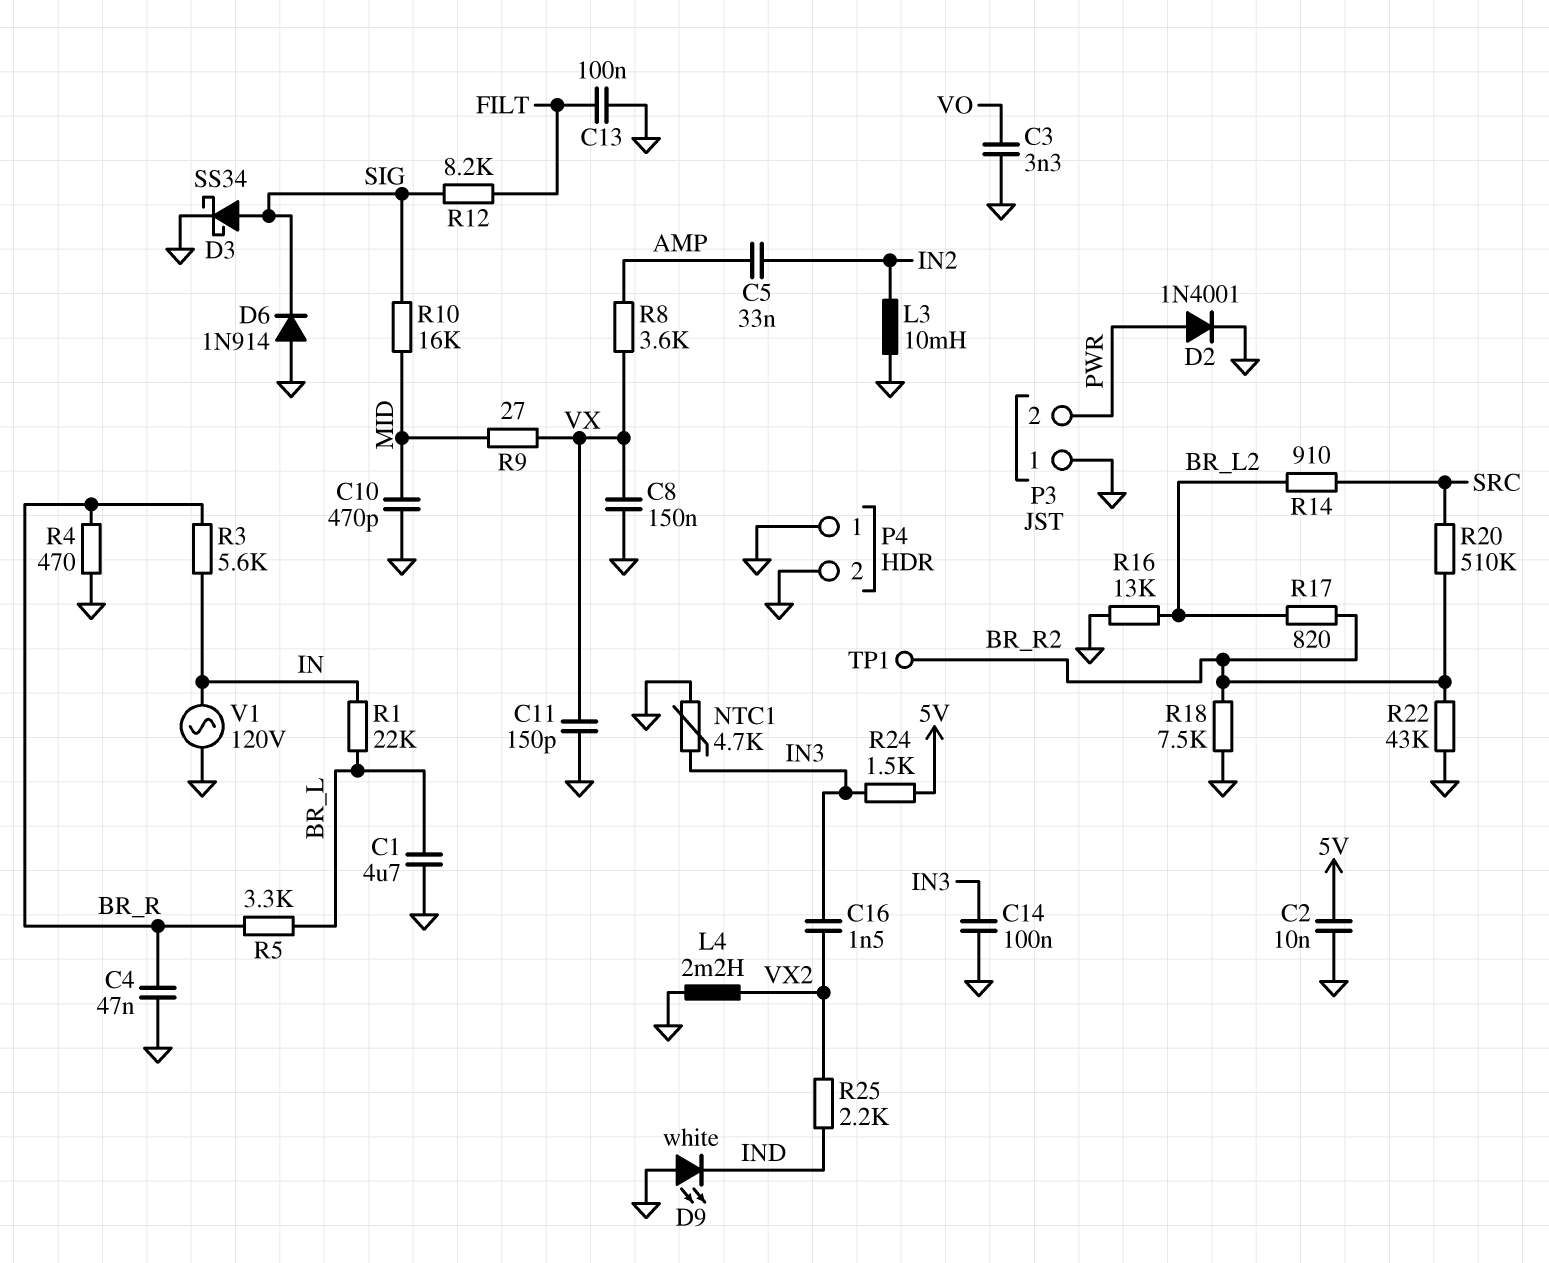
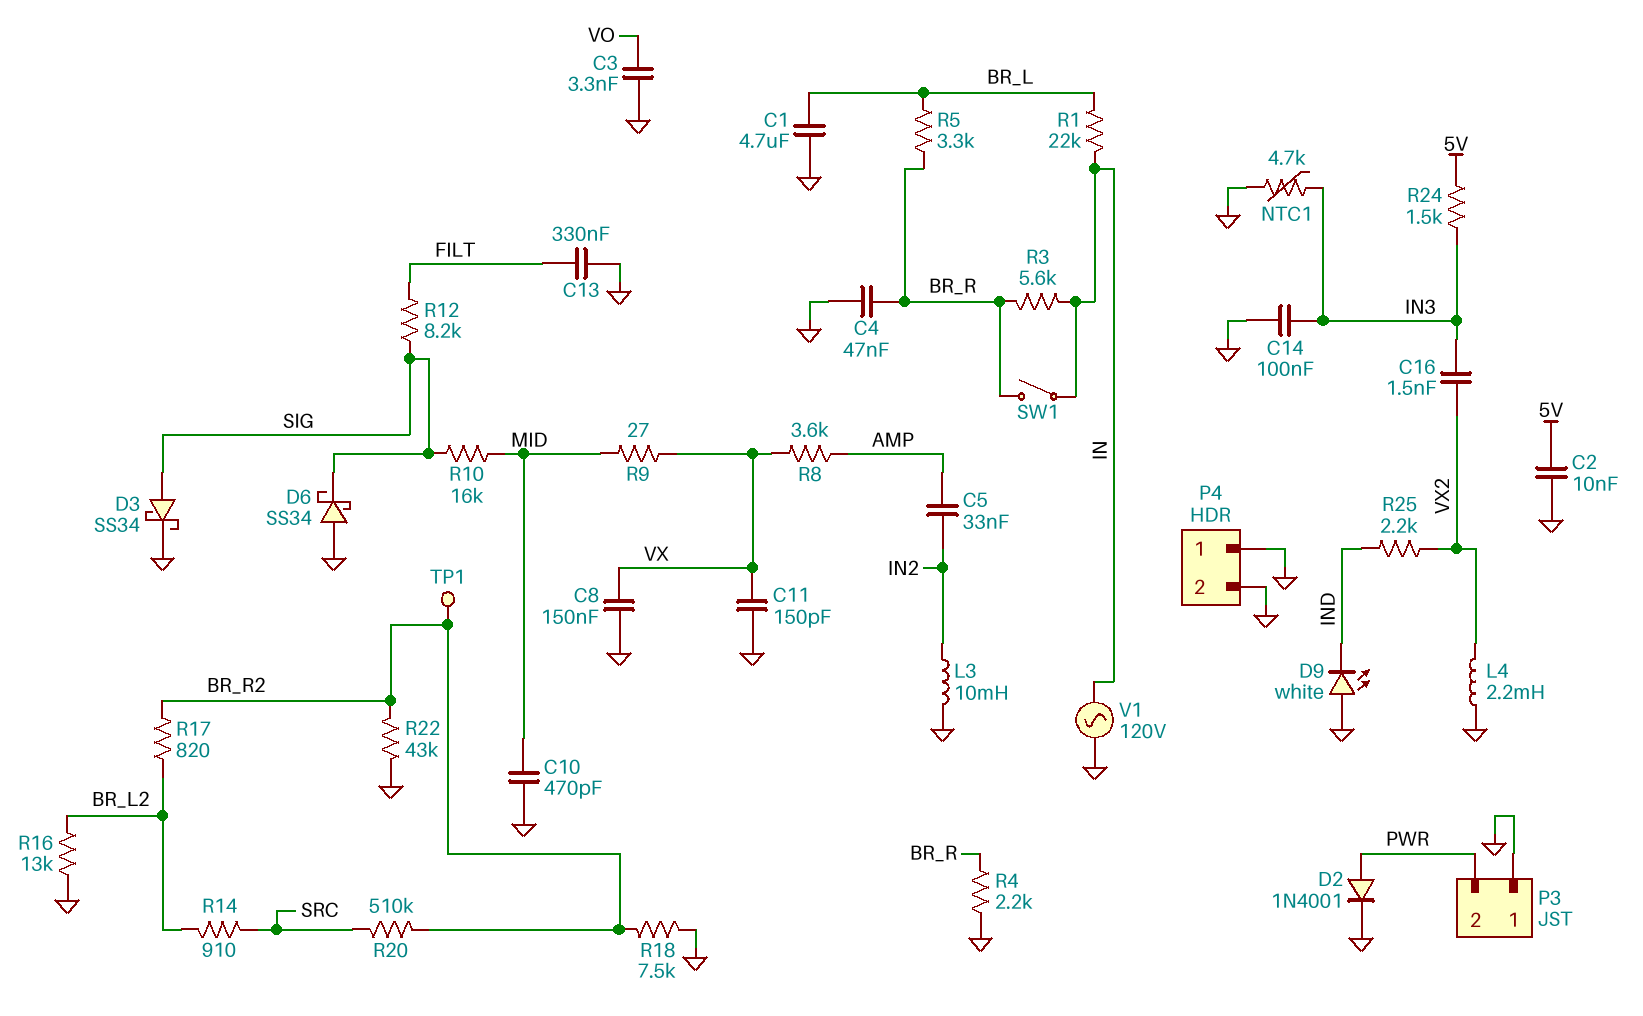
C13: 100nF (FILT, GND) -> 330nF (FILT, GND)
D6: diode 1N914 (A GND, K SIG) -> schottky SS34 (A GND, K SIG)
R4: 470 (BR_R, GND) -> 2.2k (BR_R, GND)
SW1: none -> switch (BR_R, IN)

